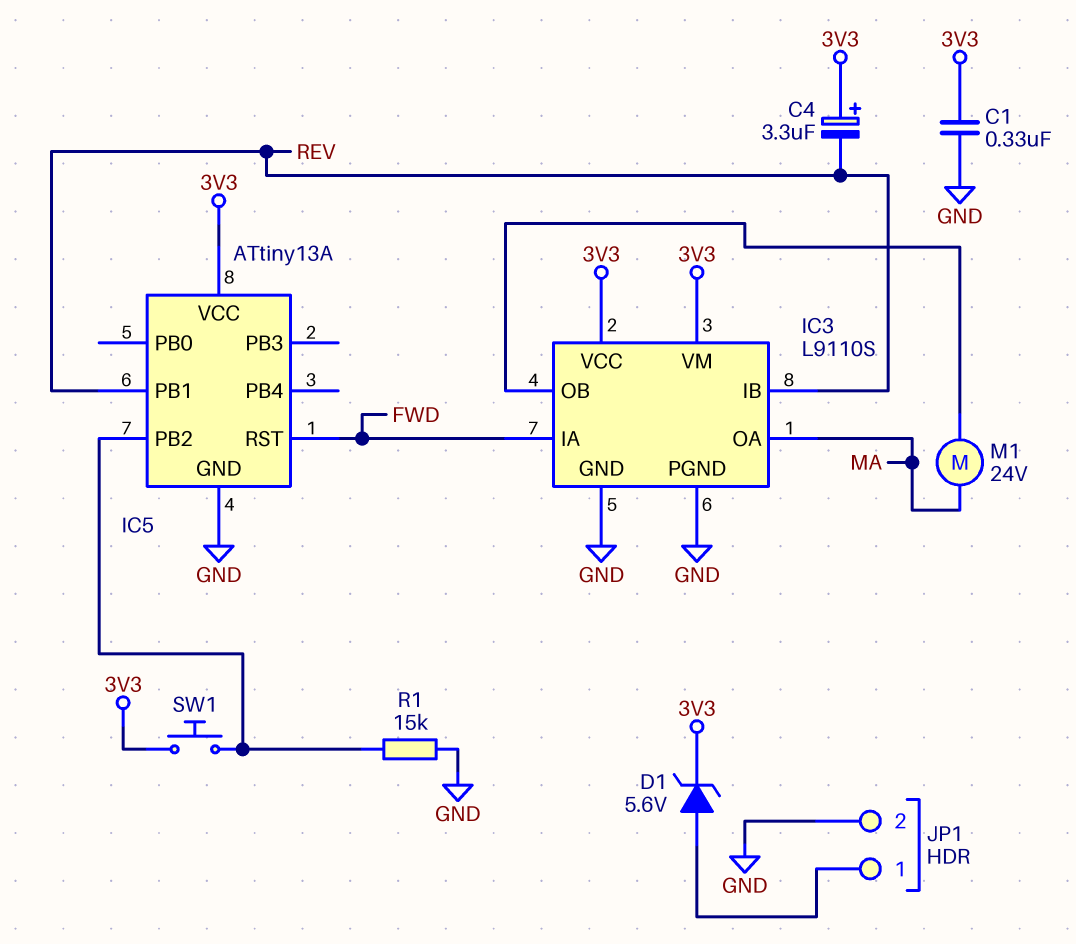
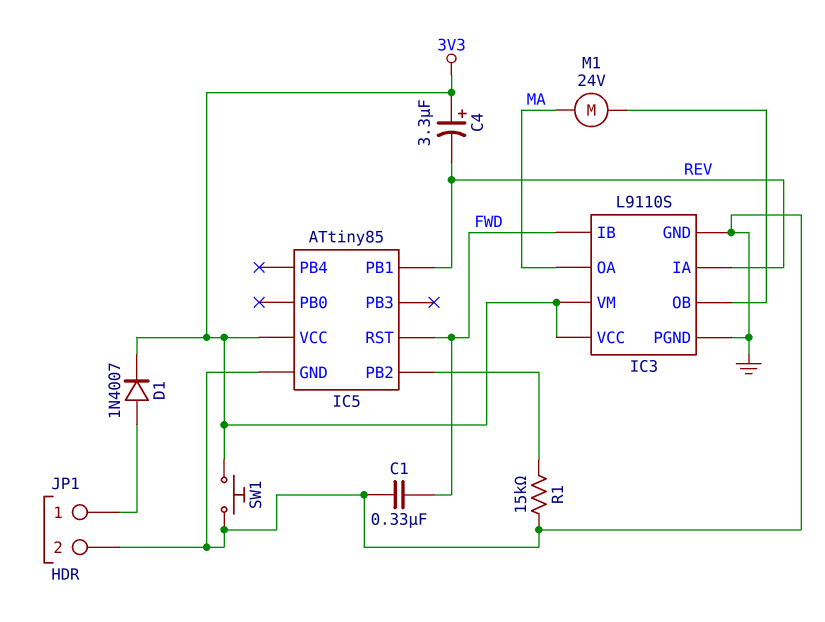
C1: 330nF (3V3, GND) -> 330nF (FWD, GND)
D1: zener 5.6V (A JP1/1, K 3V3) -> diode 1N4007 (A JP1/1, K 3V3)
IC3 pin IA: FWD -> REV
IC3 pin IB: REV -> FWD
IC5: ATtiny13A -> ATtiny85
SW1: button (3V3, IC5/PB2) -> button (3V3, GND)

